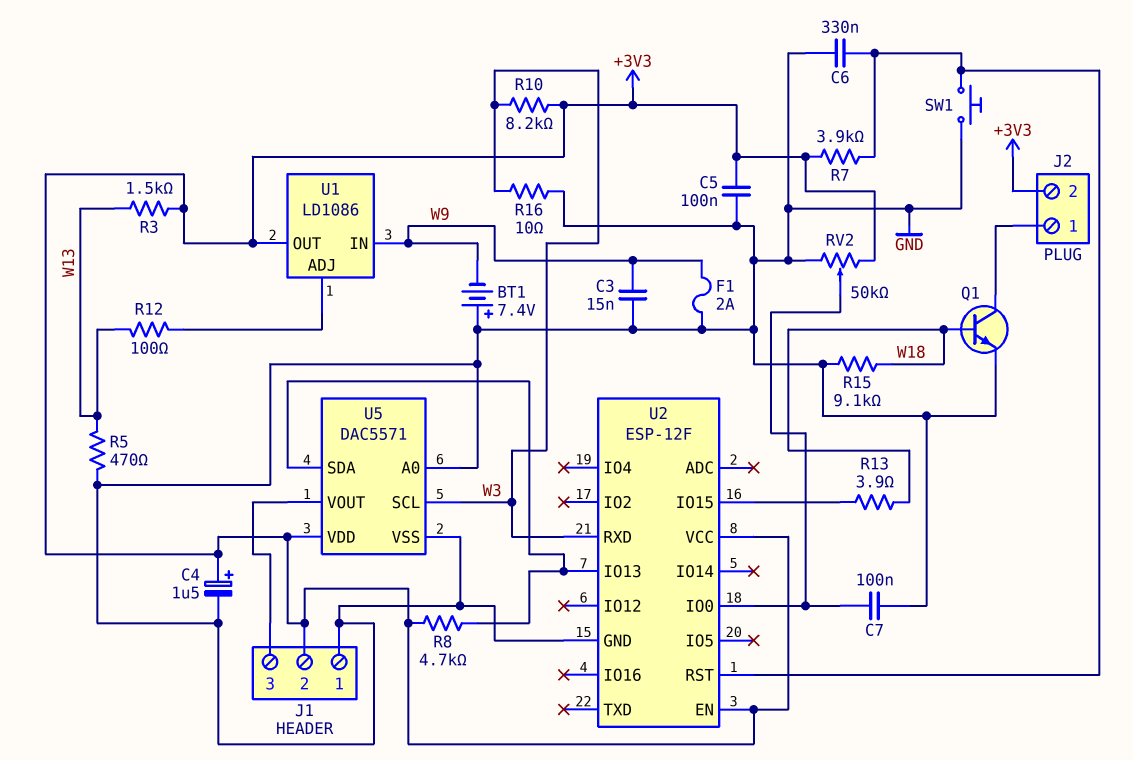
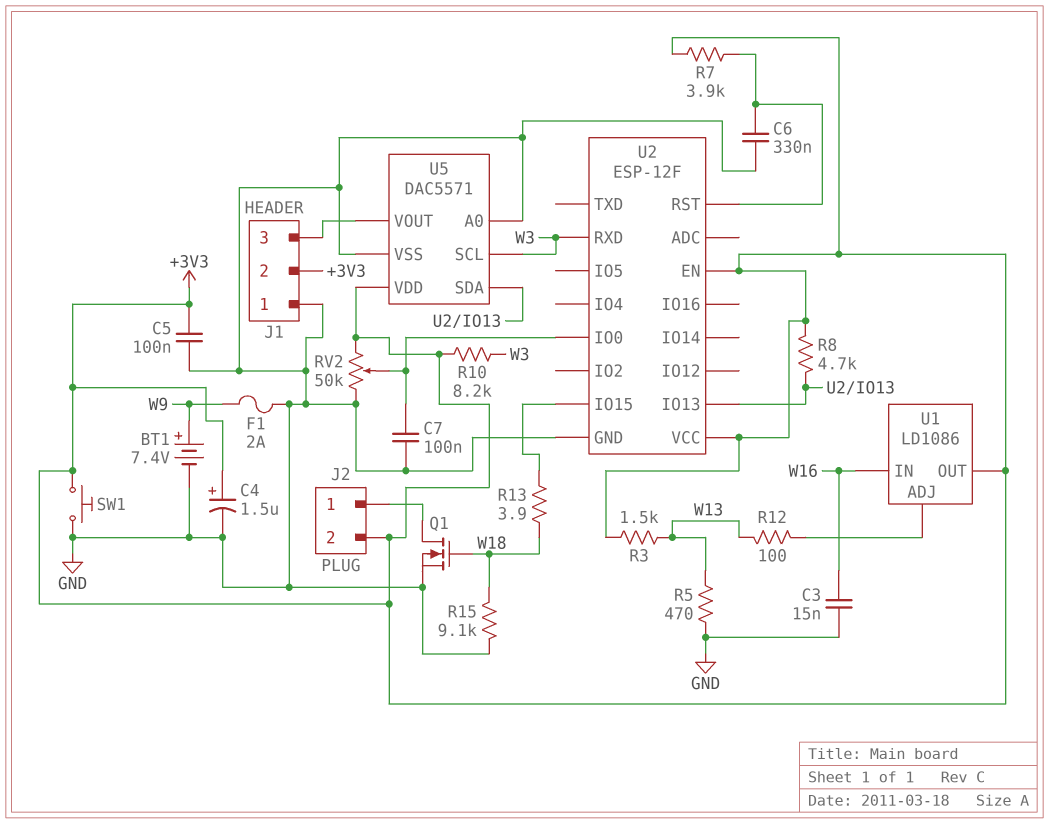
BT1: 7.4V (plus GND, minus W9) -> 7.4V (plus W9, minus GND)
C3: 15nF (GND, W9) -> 15nF (GND, W16)
Q1: NPN (B W18, C J2/1, E GND) -> NMOS (G W18, D J2/1, S GND)
R16: 10 (GND, W3) -> none
SW1: button (GND, U2/RST) -> button (+3V3, GND)
U1 pin IN: W9 -> W16

